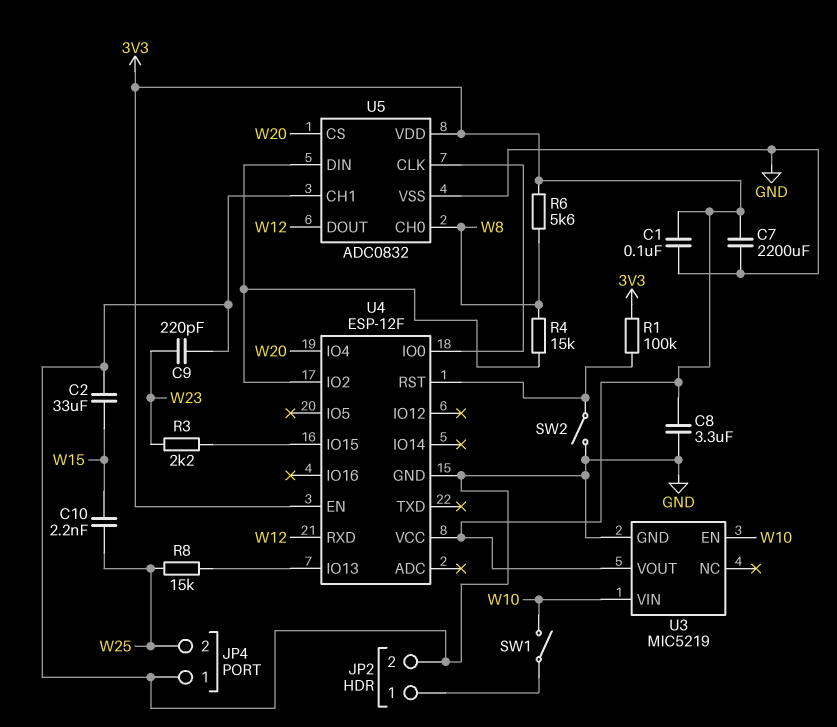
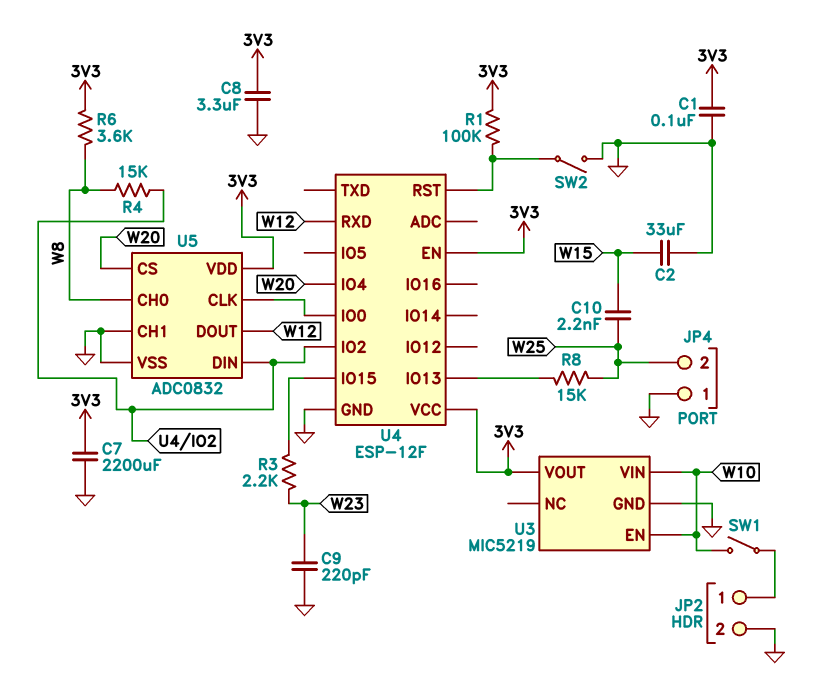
R6: 5.6k (3V3, W8) -> 3.6k (3V3, W8)

